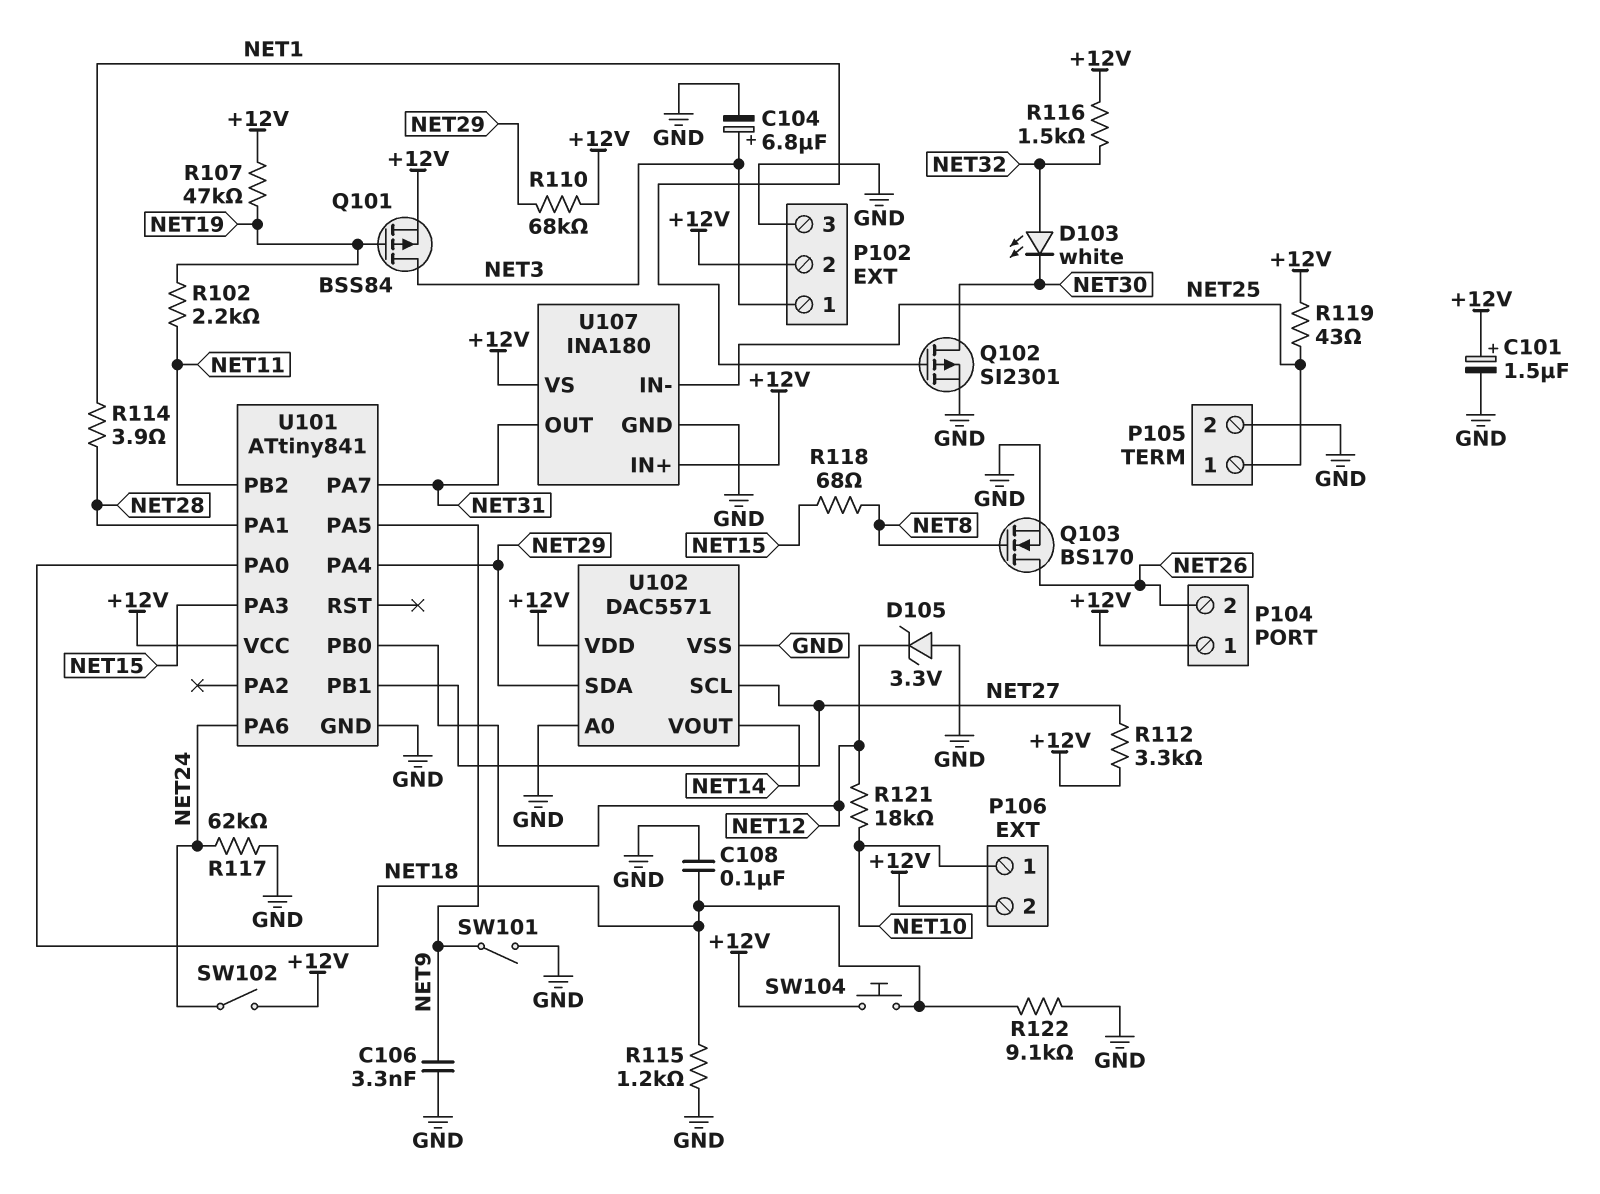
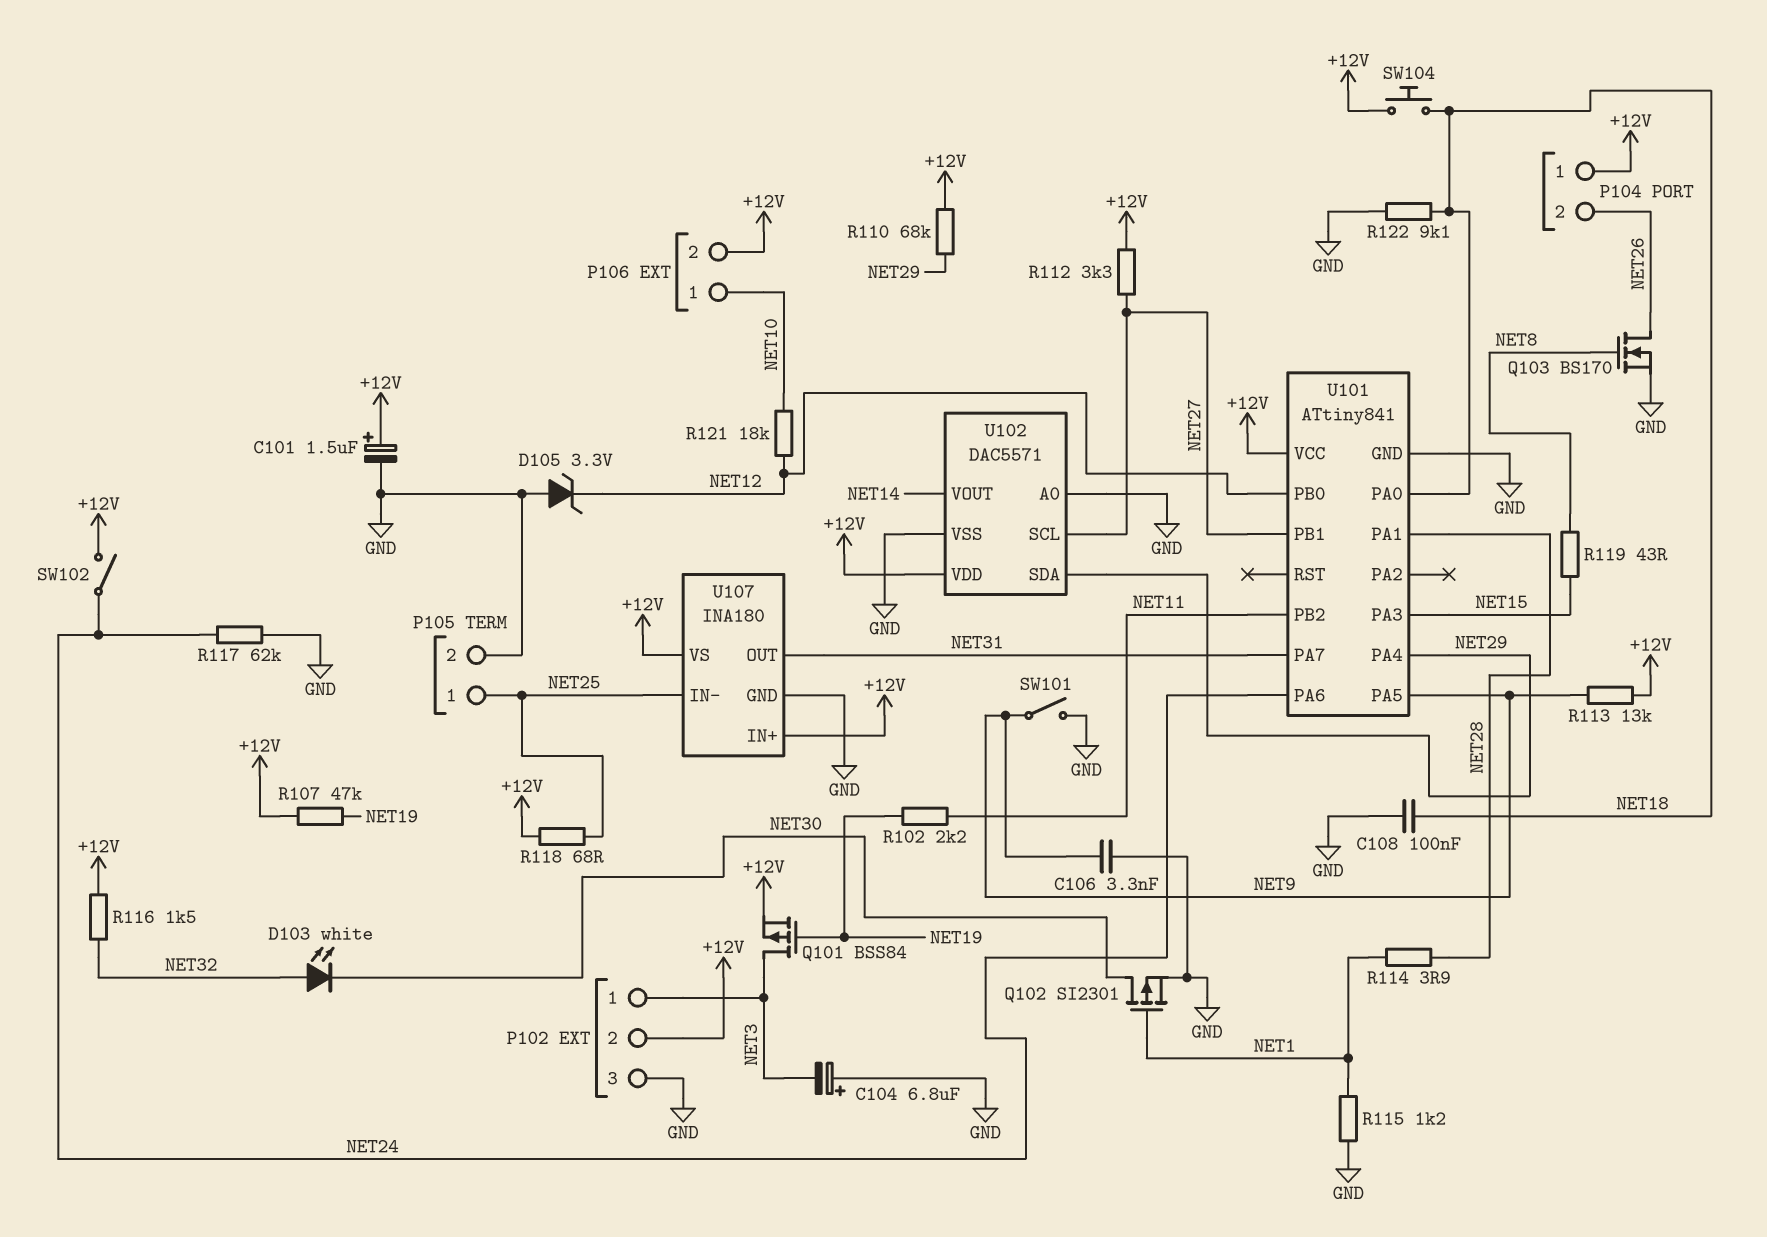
C104: 6.8uF (plus NET3, minus GND) -> 6.8uF (plus GND, minus NET3)
R113: none -> 13k (+12V, NET9)
R115: 1.2k (GND, NET18) -> 1.2k (GND, NET1)
R118: 68 (NET8, NET15) -> 68 (+12V, NET25)
R119: 43 (+12V, NET25) -> 43 (NET8, NET15)

